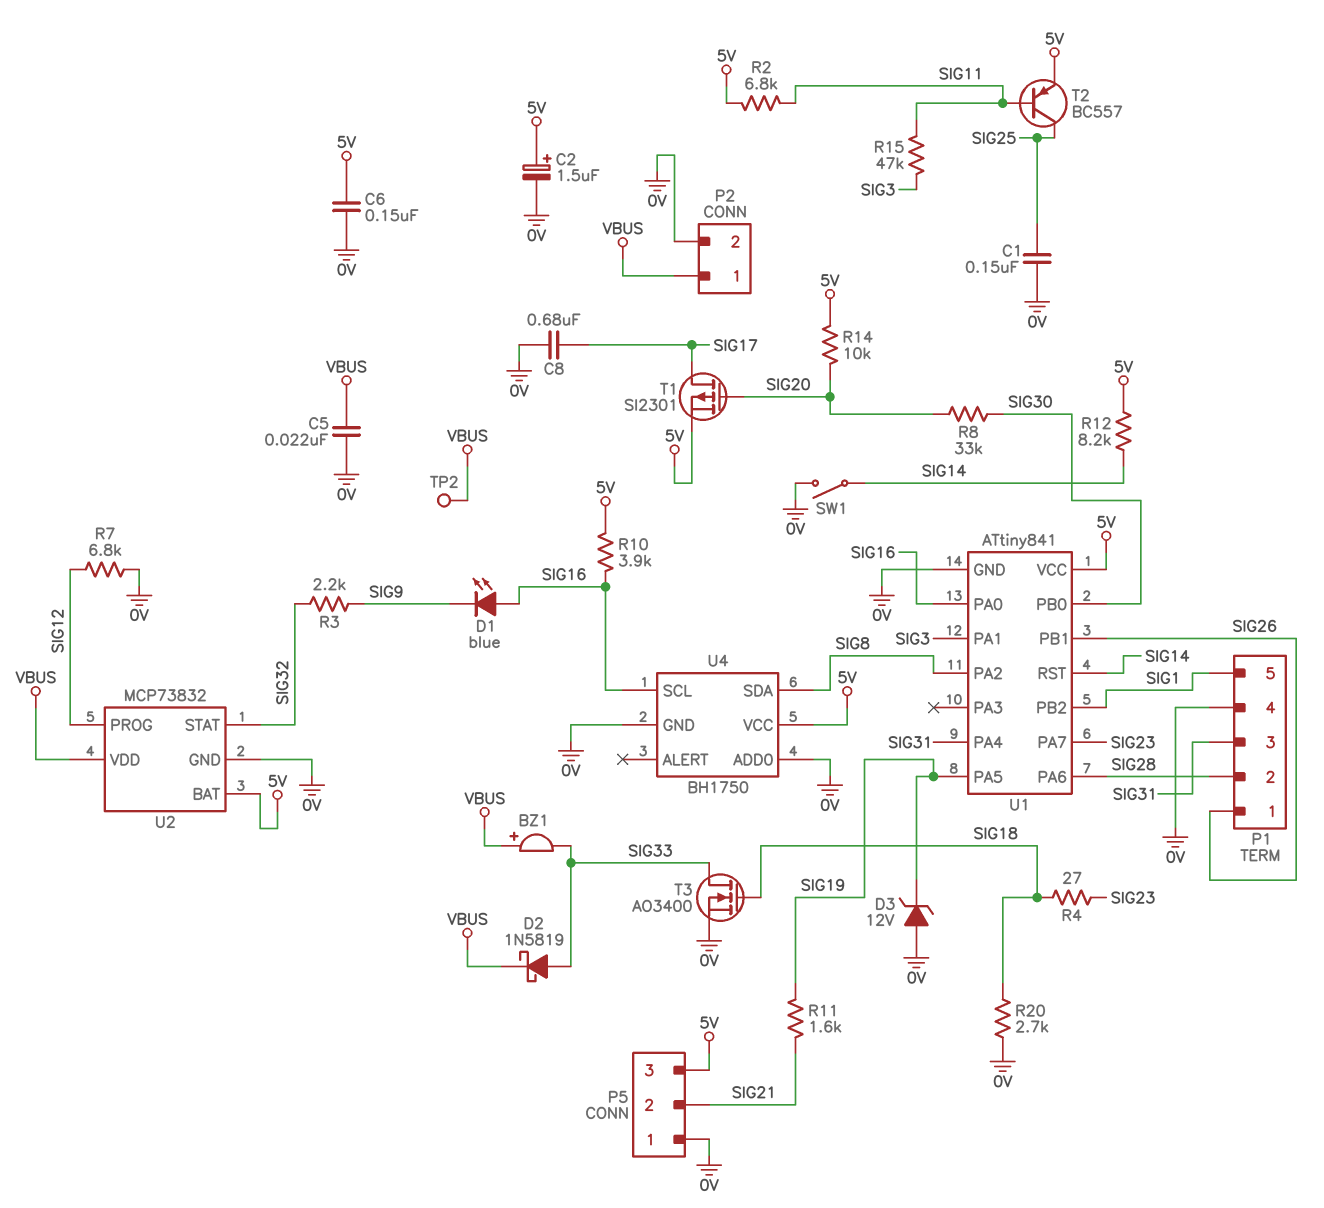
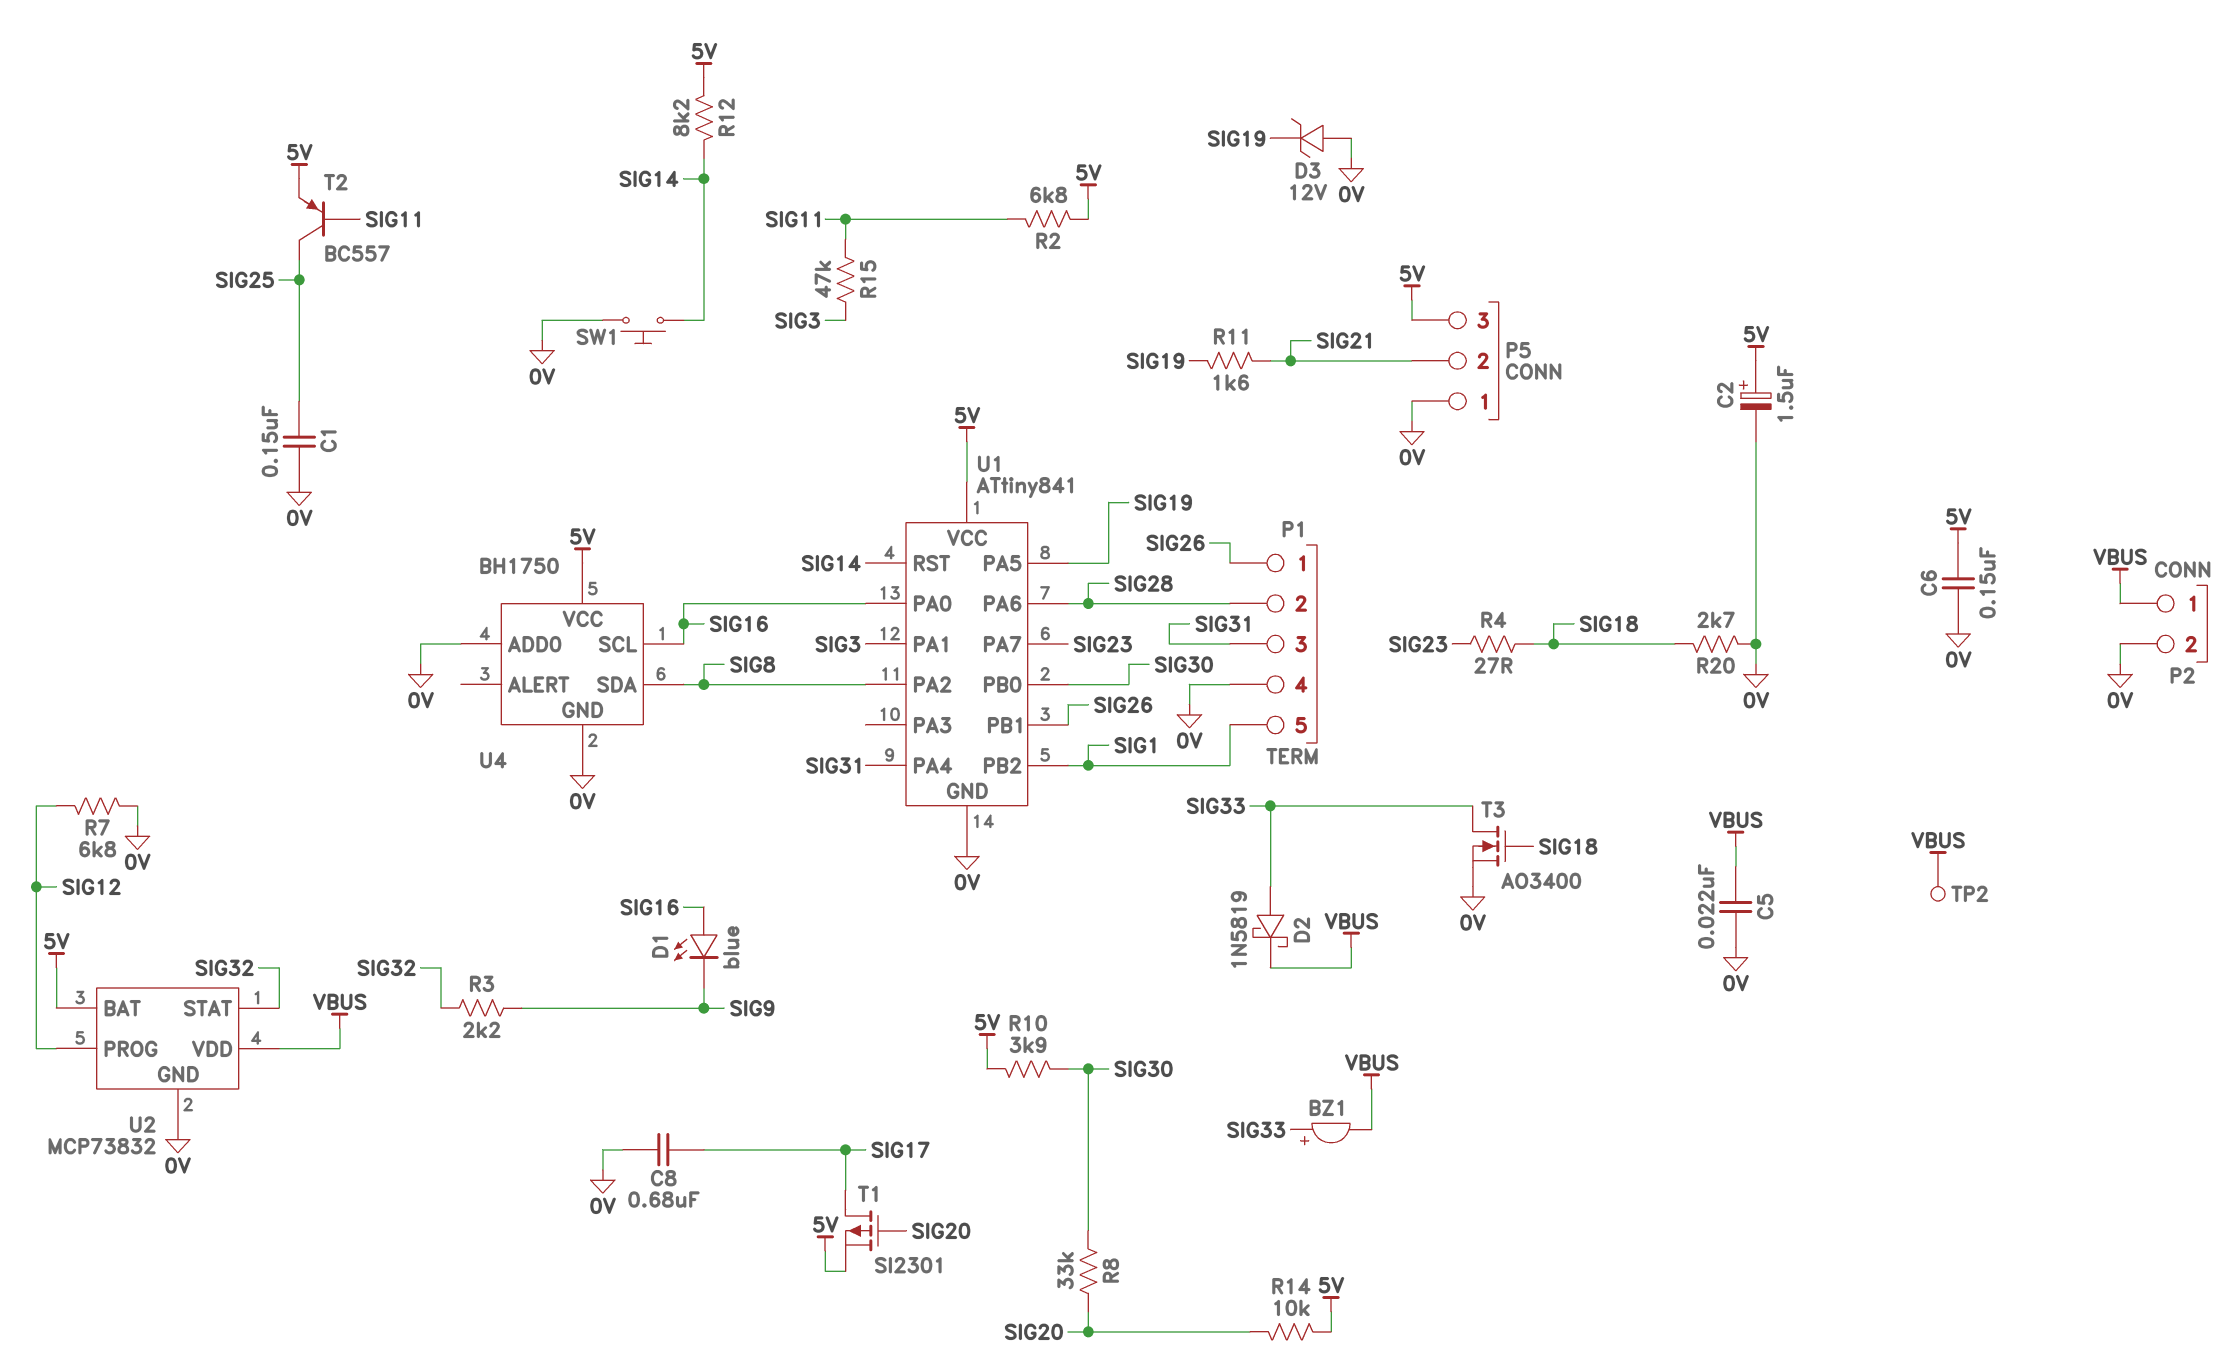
BZ1: buzzer (plus VBUS, minus SIG33) -> buzzer (plus SIG33, minus VBUS)
R10: 3.9k (5V, SIG16) -> 3.9k (5V, SIG30)
SW1: switch (0V, SIG14) -> button (0V, SIG14)

